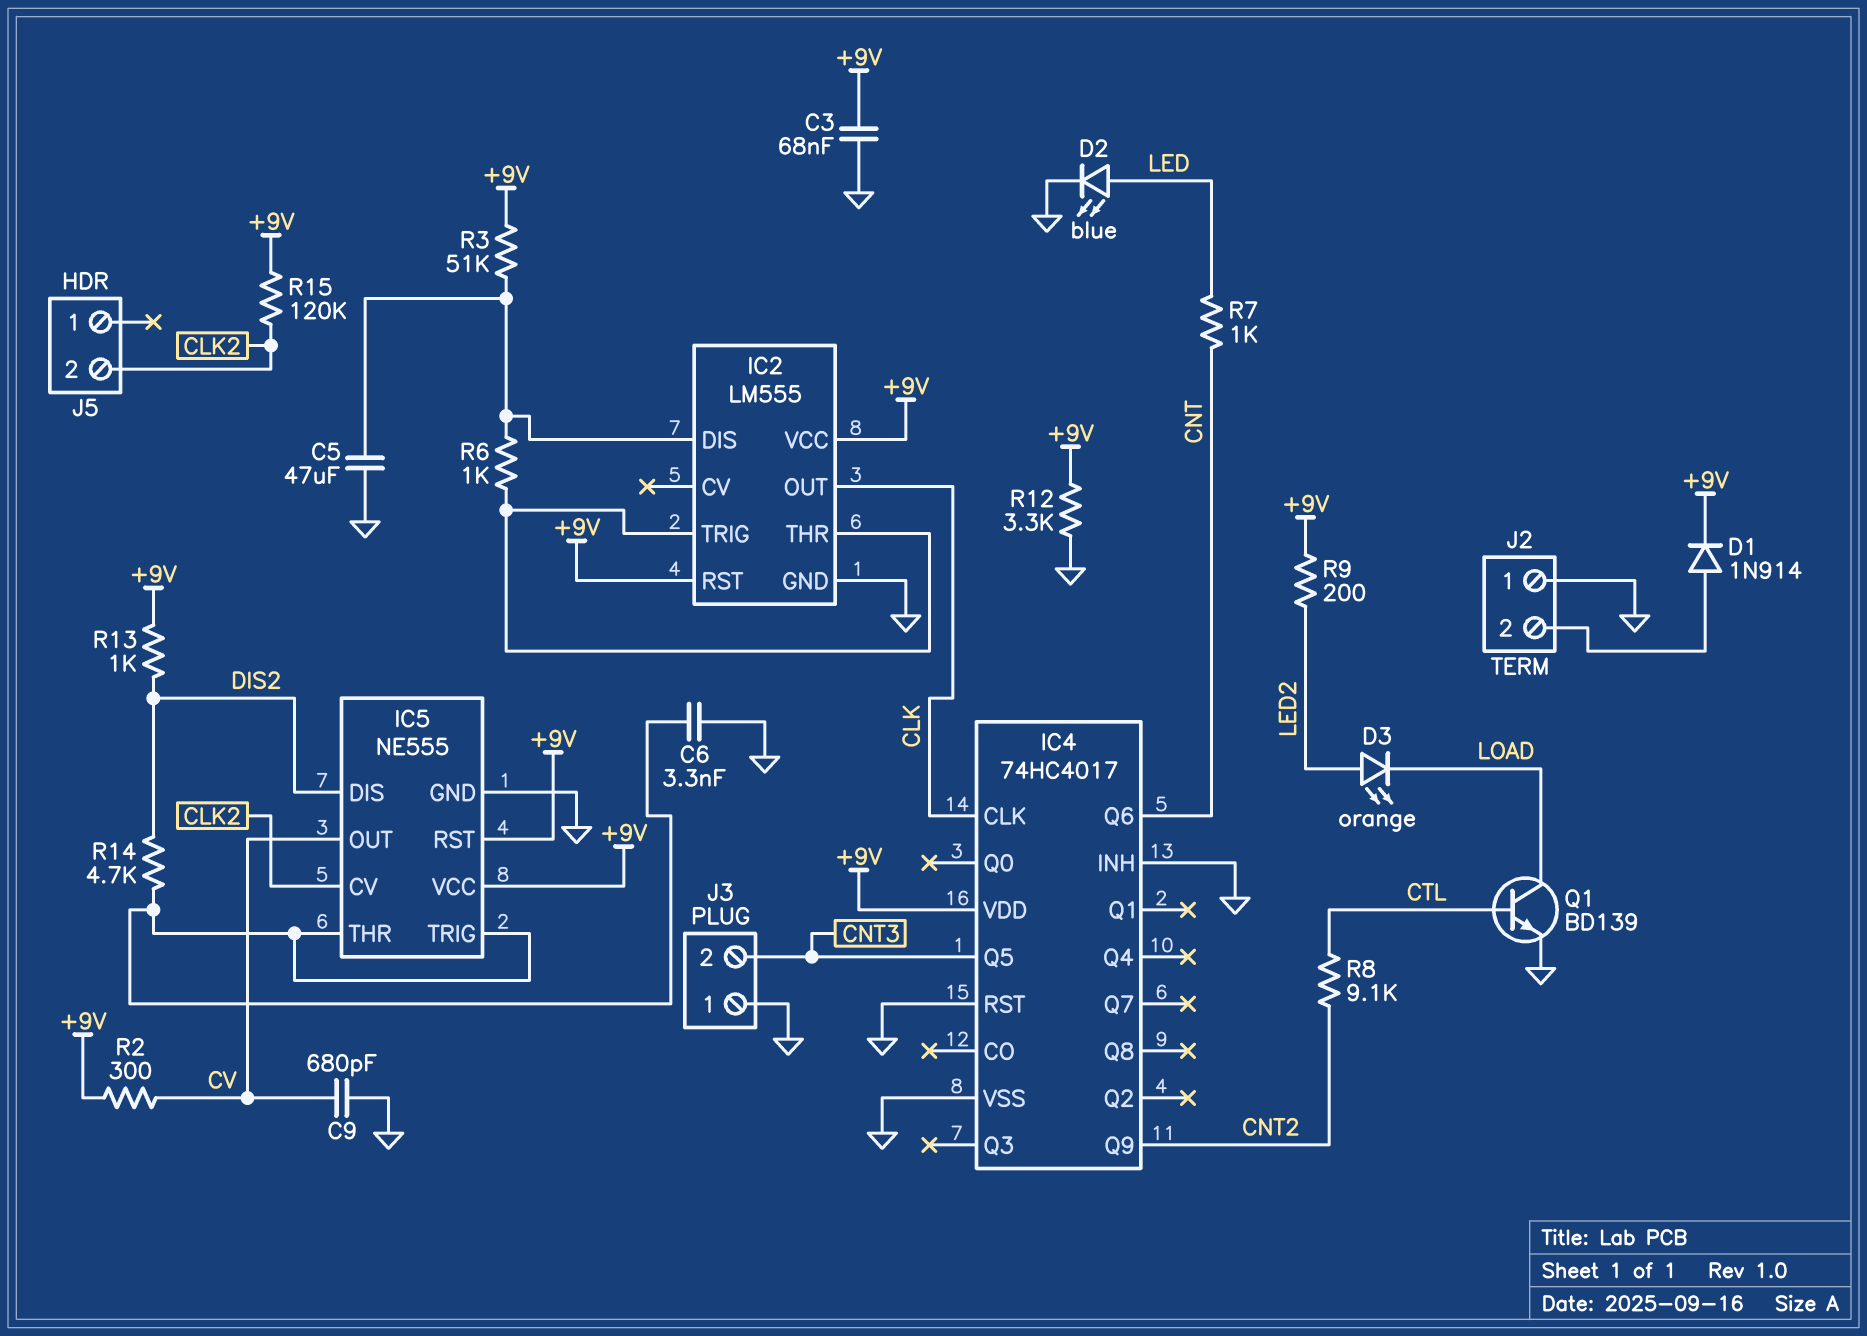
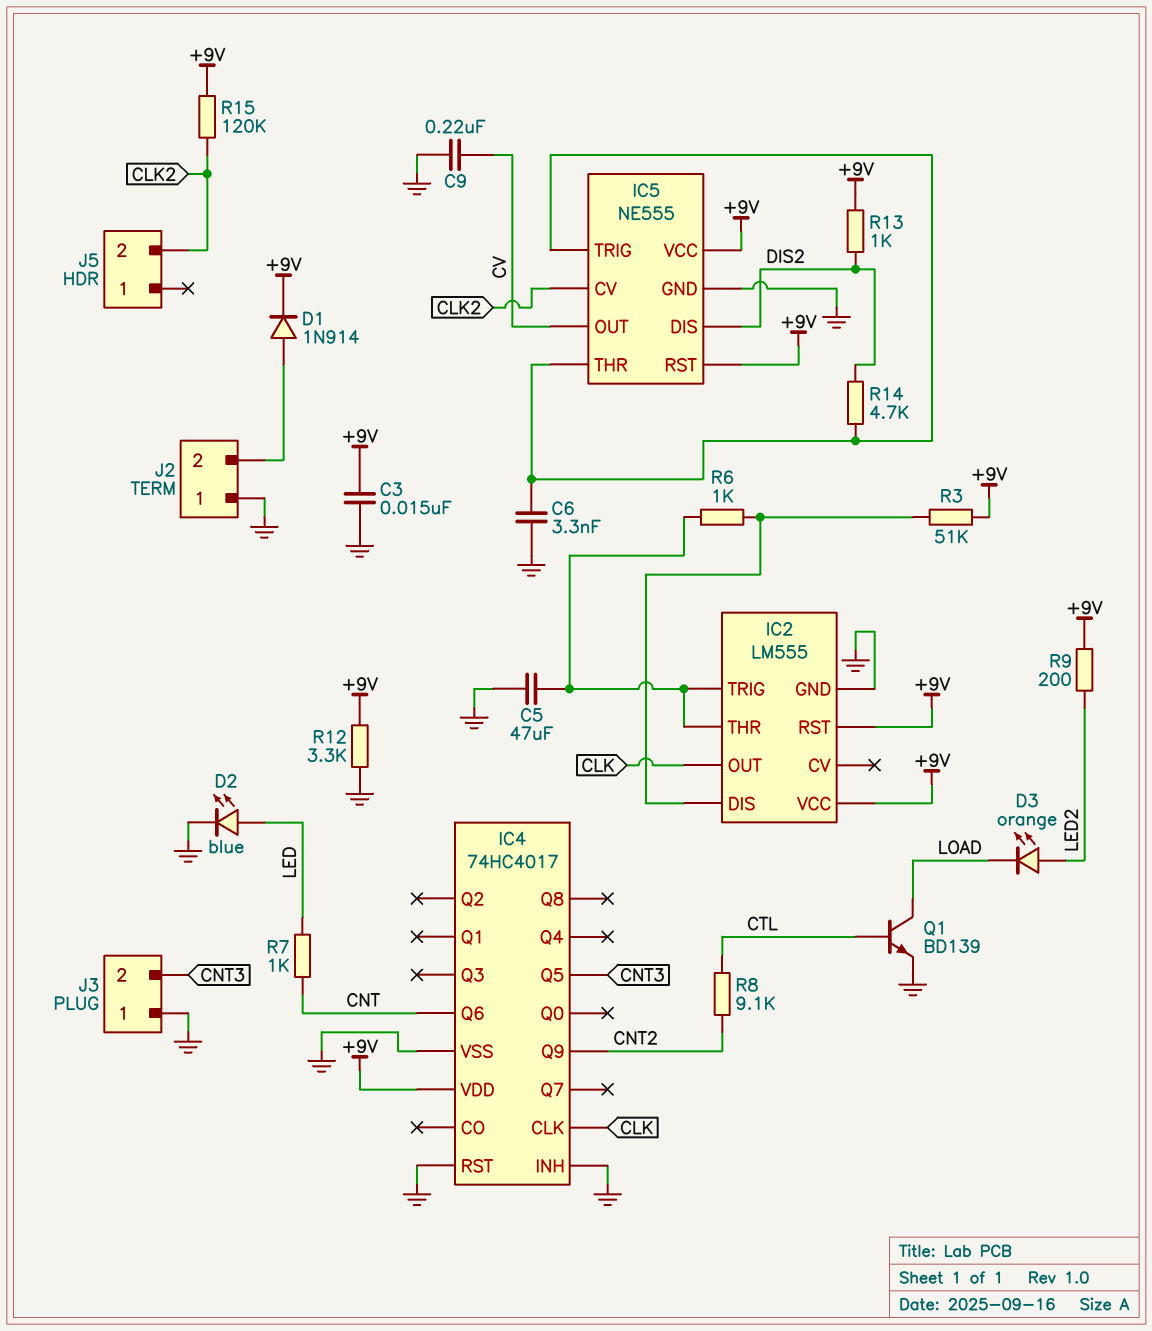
C3: 68nF (+9V, GND) -> 15nF (+9V, GND)
C5: 47uF (GND, IC2/DIS) -> 47uF (GND, IC2/THR)
C9: 680pF (CV, GND) -> 220nF (CV, GND)
R2: 300 (+9V, CV) -> none

